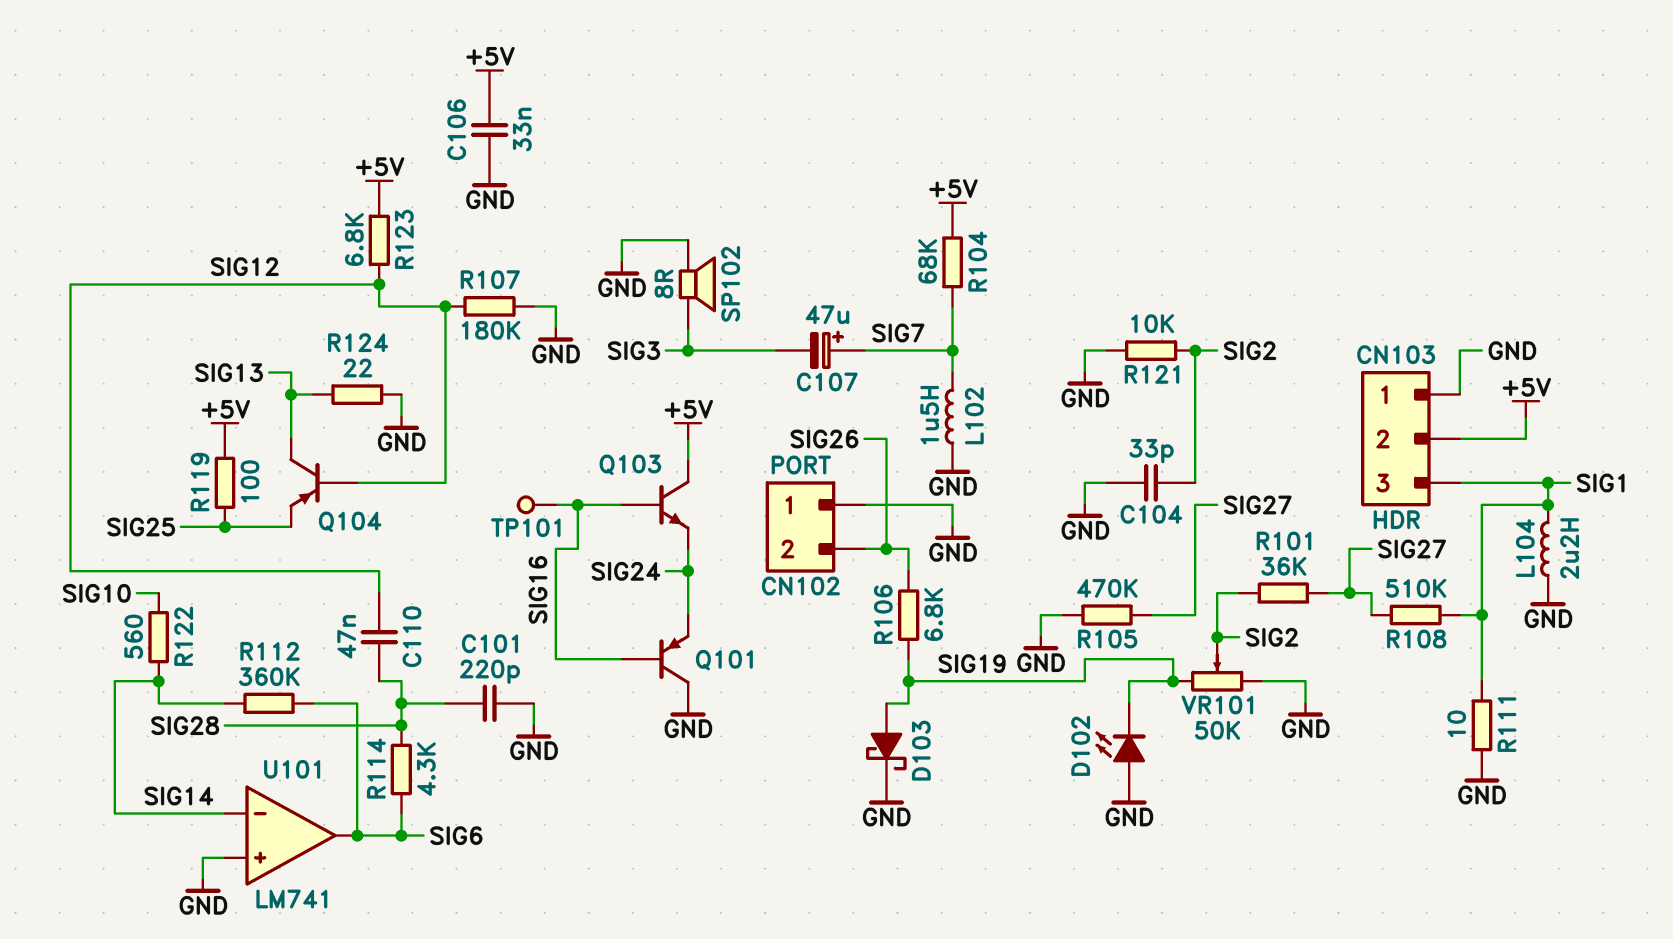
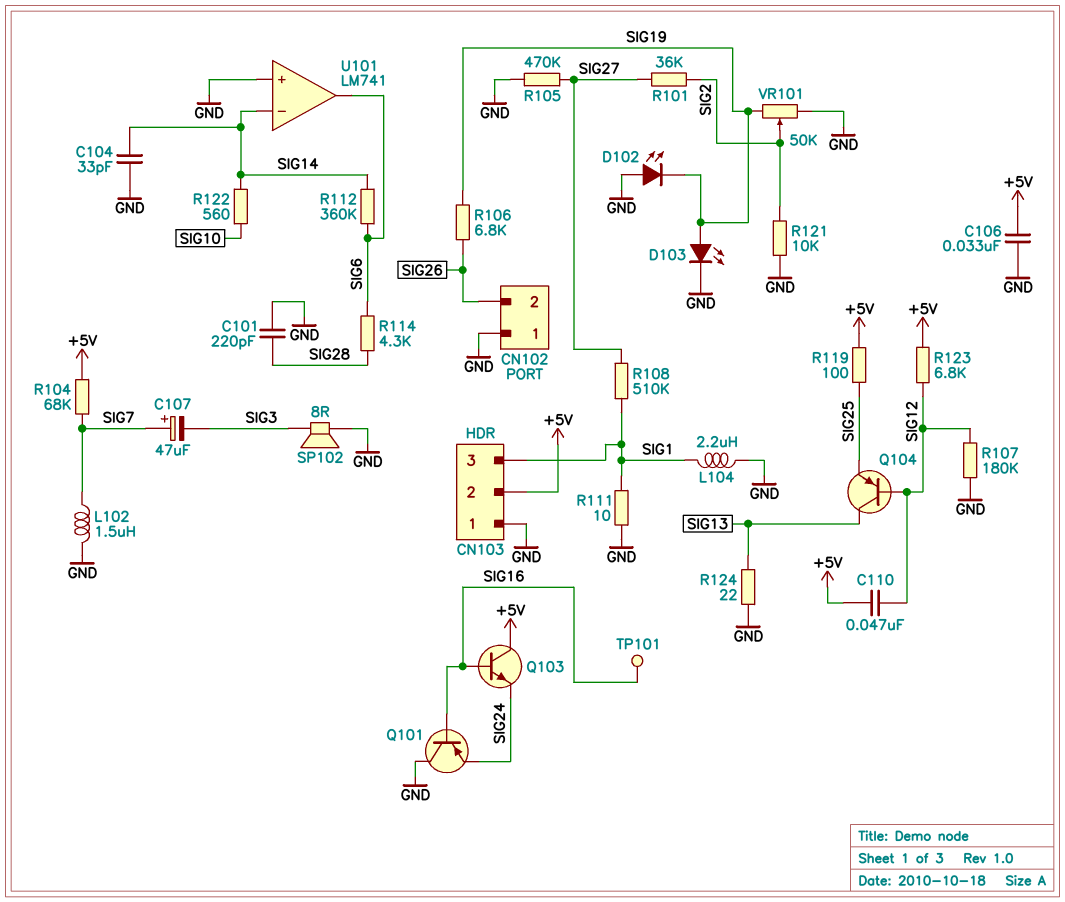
C104: 33pF (GND, SIG2) -> 33pF (GND, SIG14)
C110: 47nF (SIG12, SIG28) -> 47nF (+5V, SIG12)
D103: schottky (A SIG19, K GND) -> LED (A SIG19, K GND)

